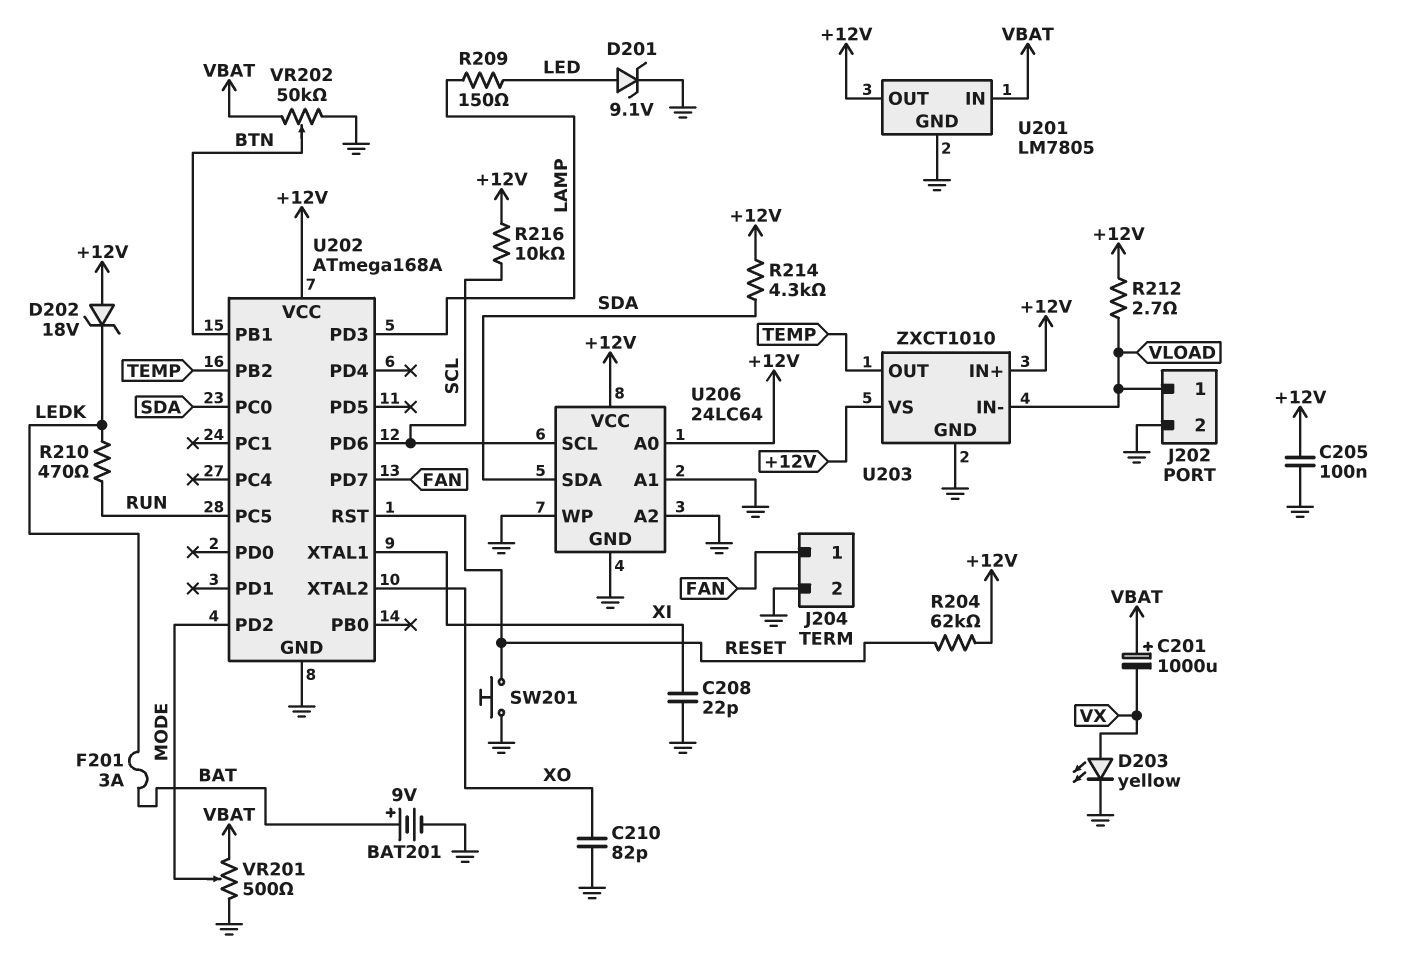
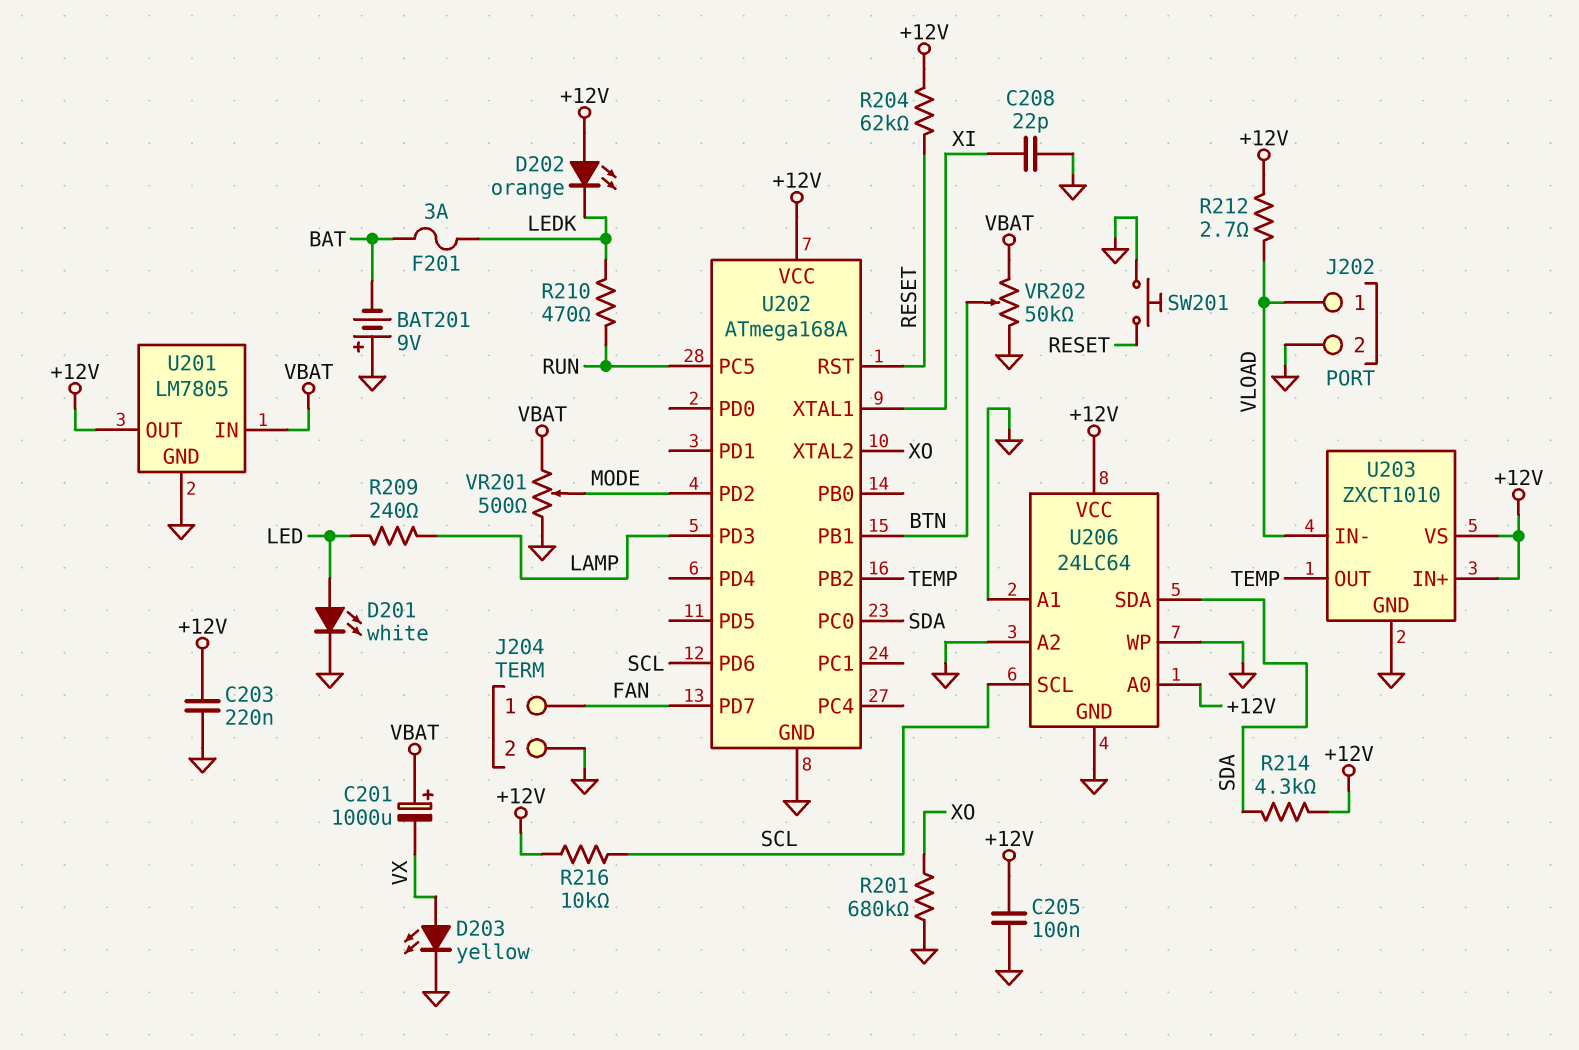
BAT201: 9V (plus BAT, minus GND) -> 9V (plus GND, minus BAT)
C203: none -> 220nF (+12V, GND)
C210: 82pF (GND, XO) -> none
D201: zener 9.1V (A LED, K GND) -> LED white (A LED, K GND)
D202: zener 18V (A +12V, K LEDK) -> LED orange (A +12V, K LEDK)
R201: none -> 680k (GND, XO)
R209: 150 (LAMP, LED) -> 240 (LAMP, LED)

